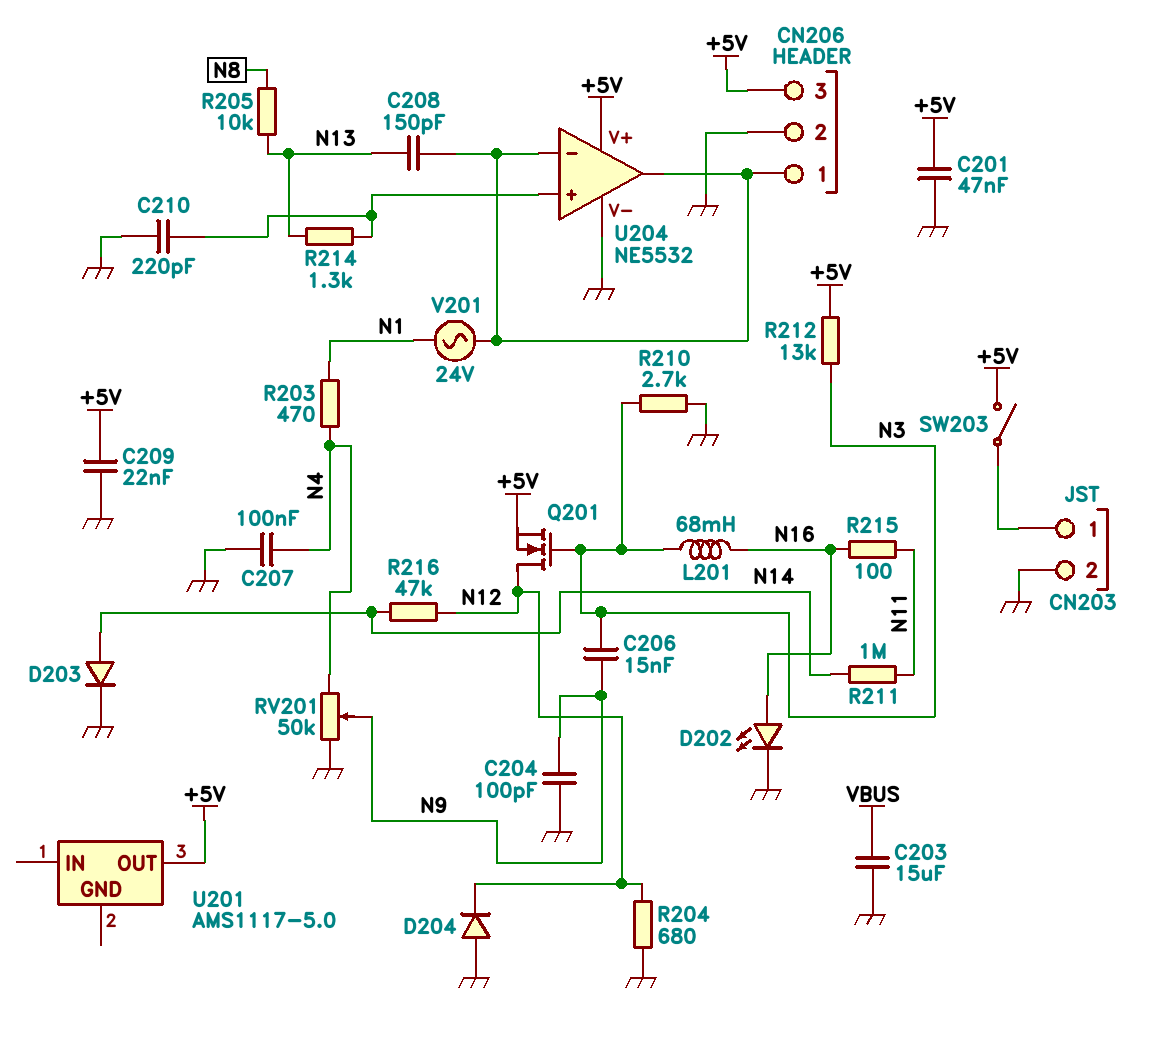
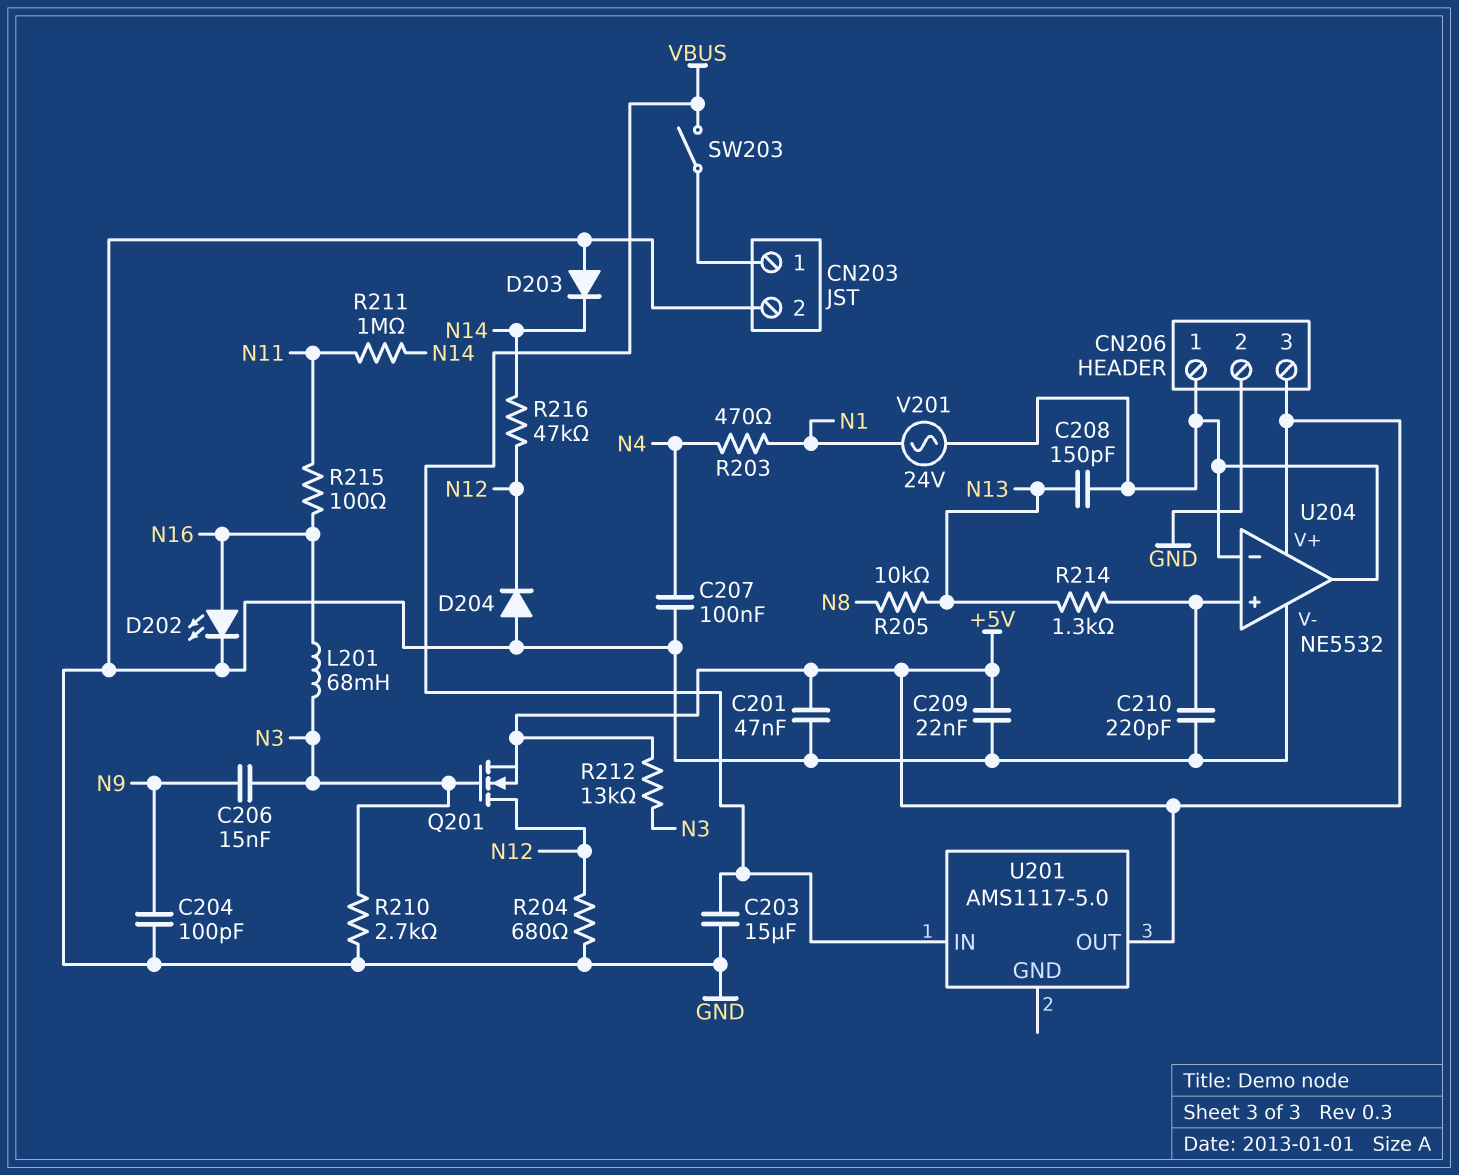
D203: diode (A N14, K GND) -> diode (A GND, K N14)
RV201: 50k (GND, N4, wiper N9) -> none
SW203: switch (+5V, CN203/1) -> switch (CN203/1, VBUS)
U201 pin IN: none -> VBUS

